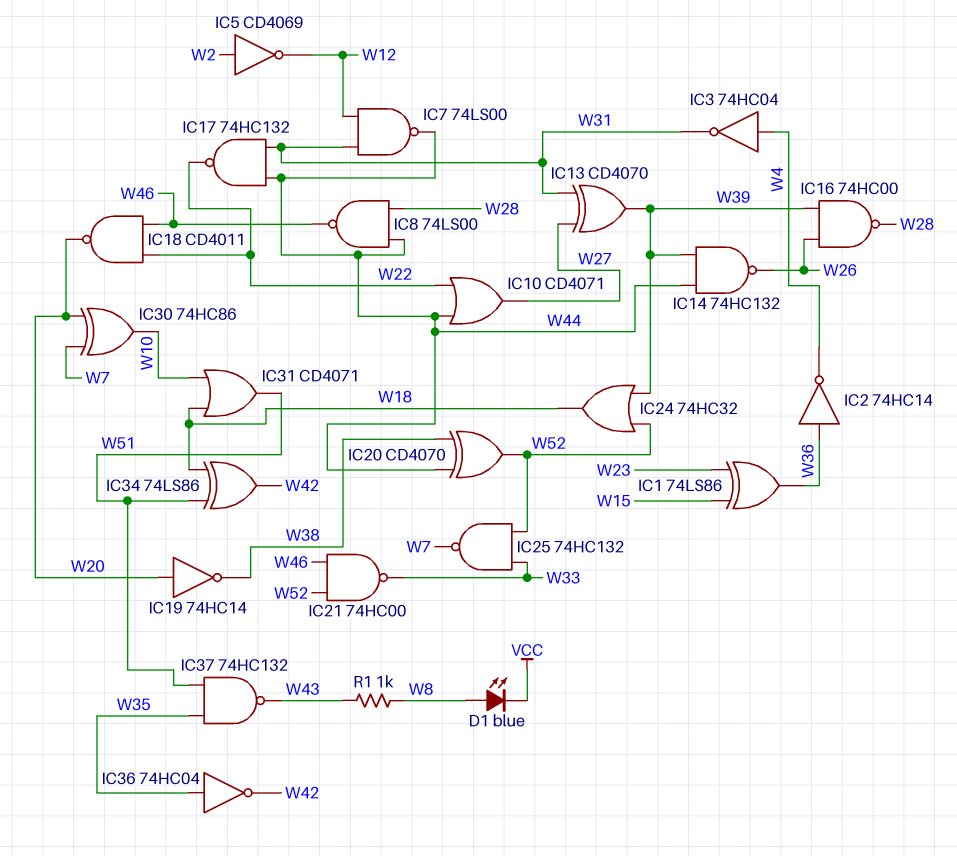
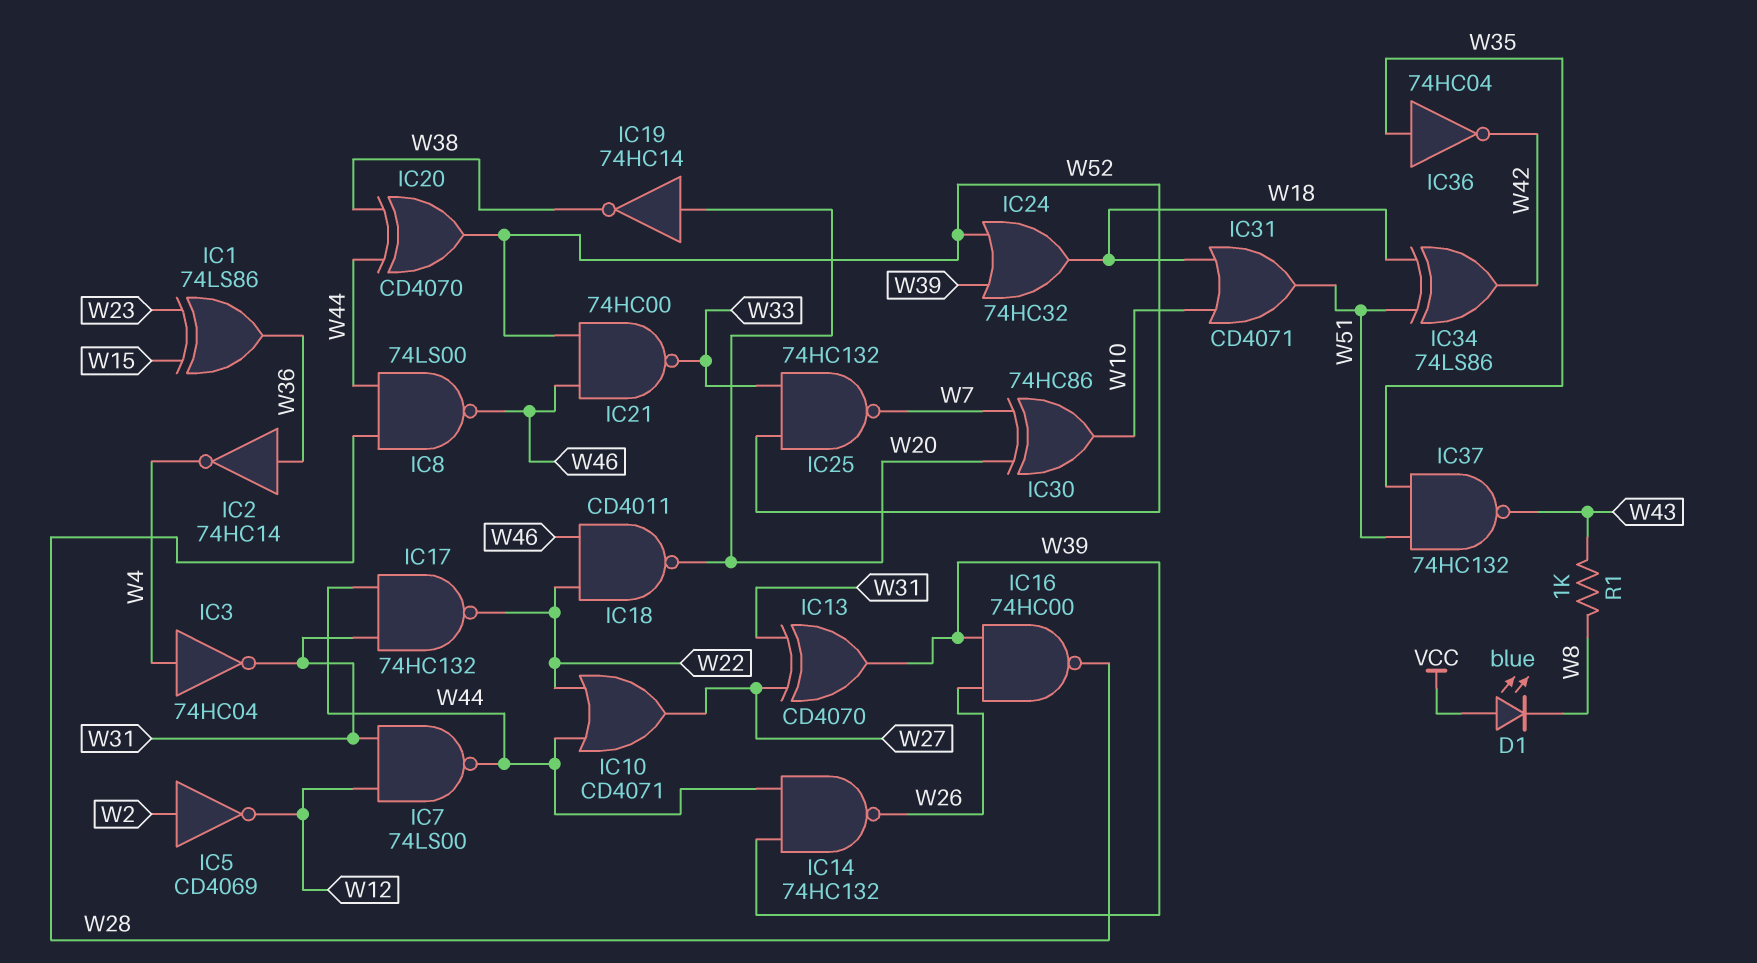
D1: LED blue (A W8, K VCC) -> LED blue (A VCC, K W8)

